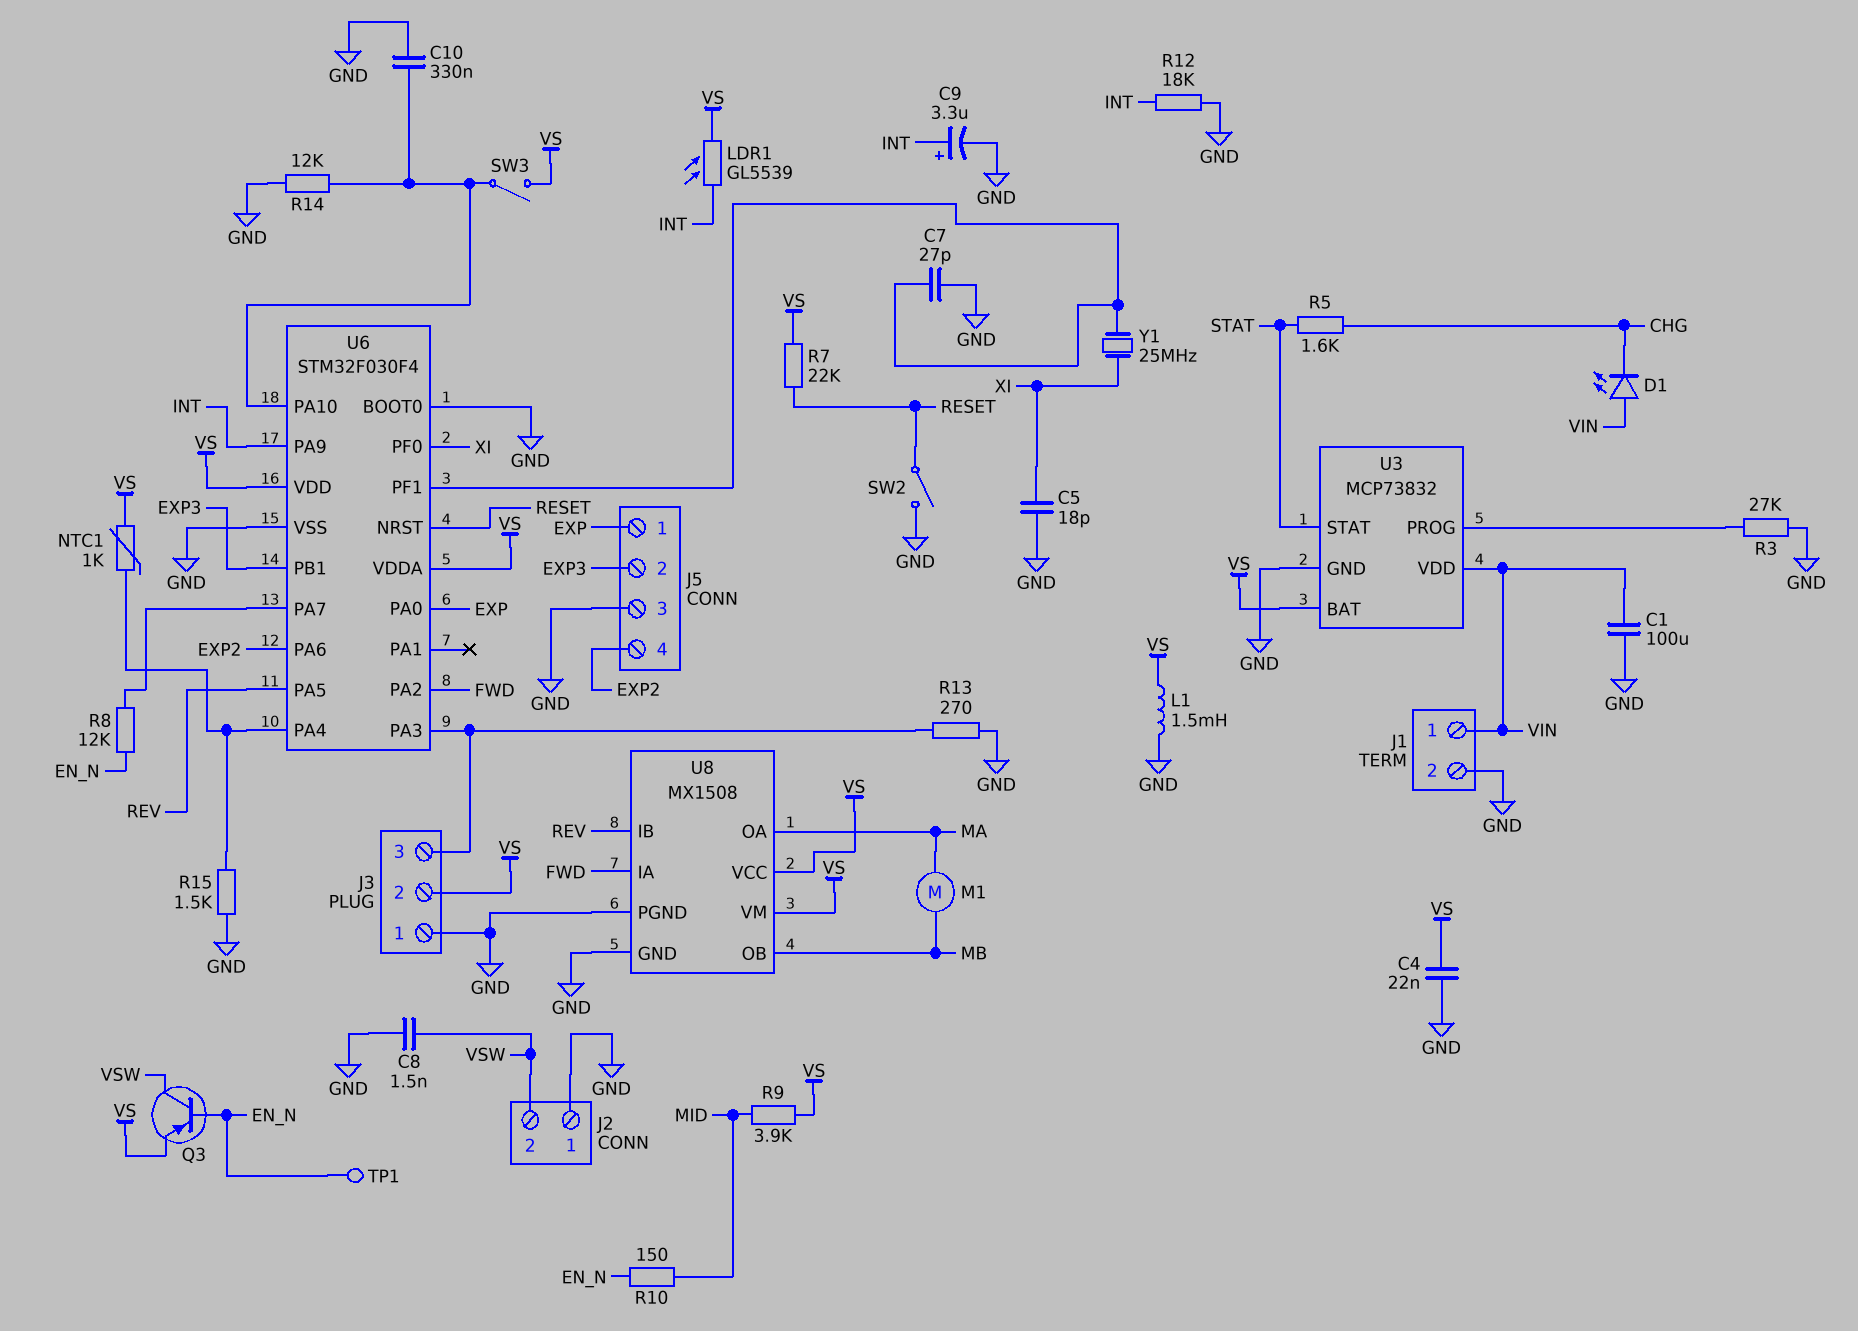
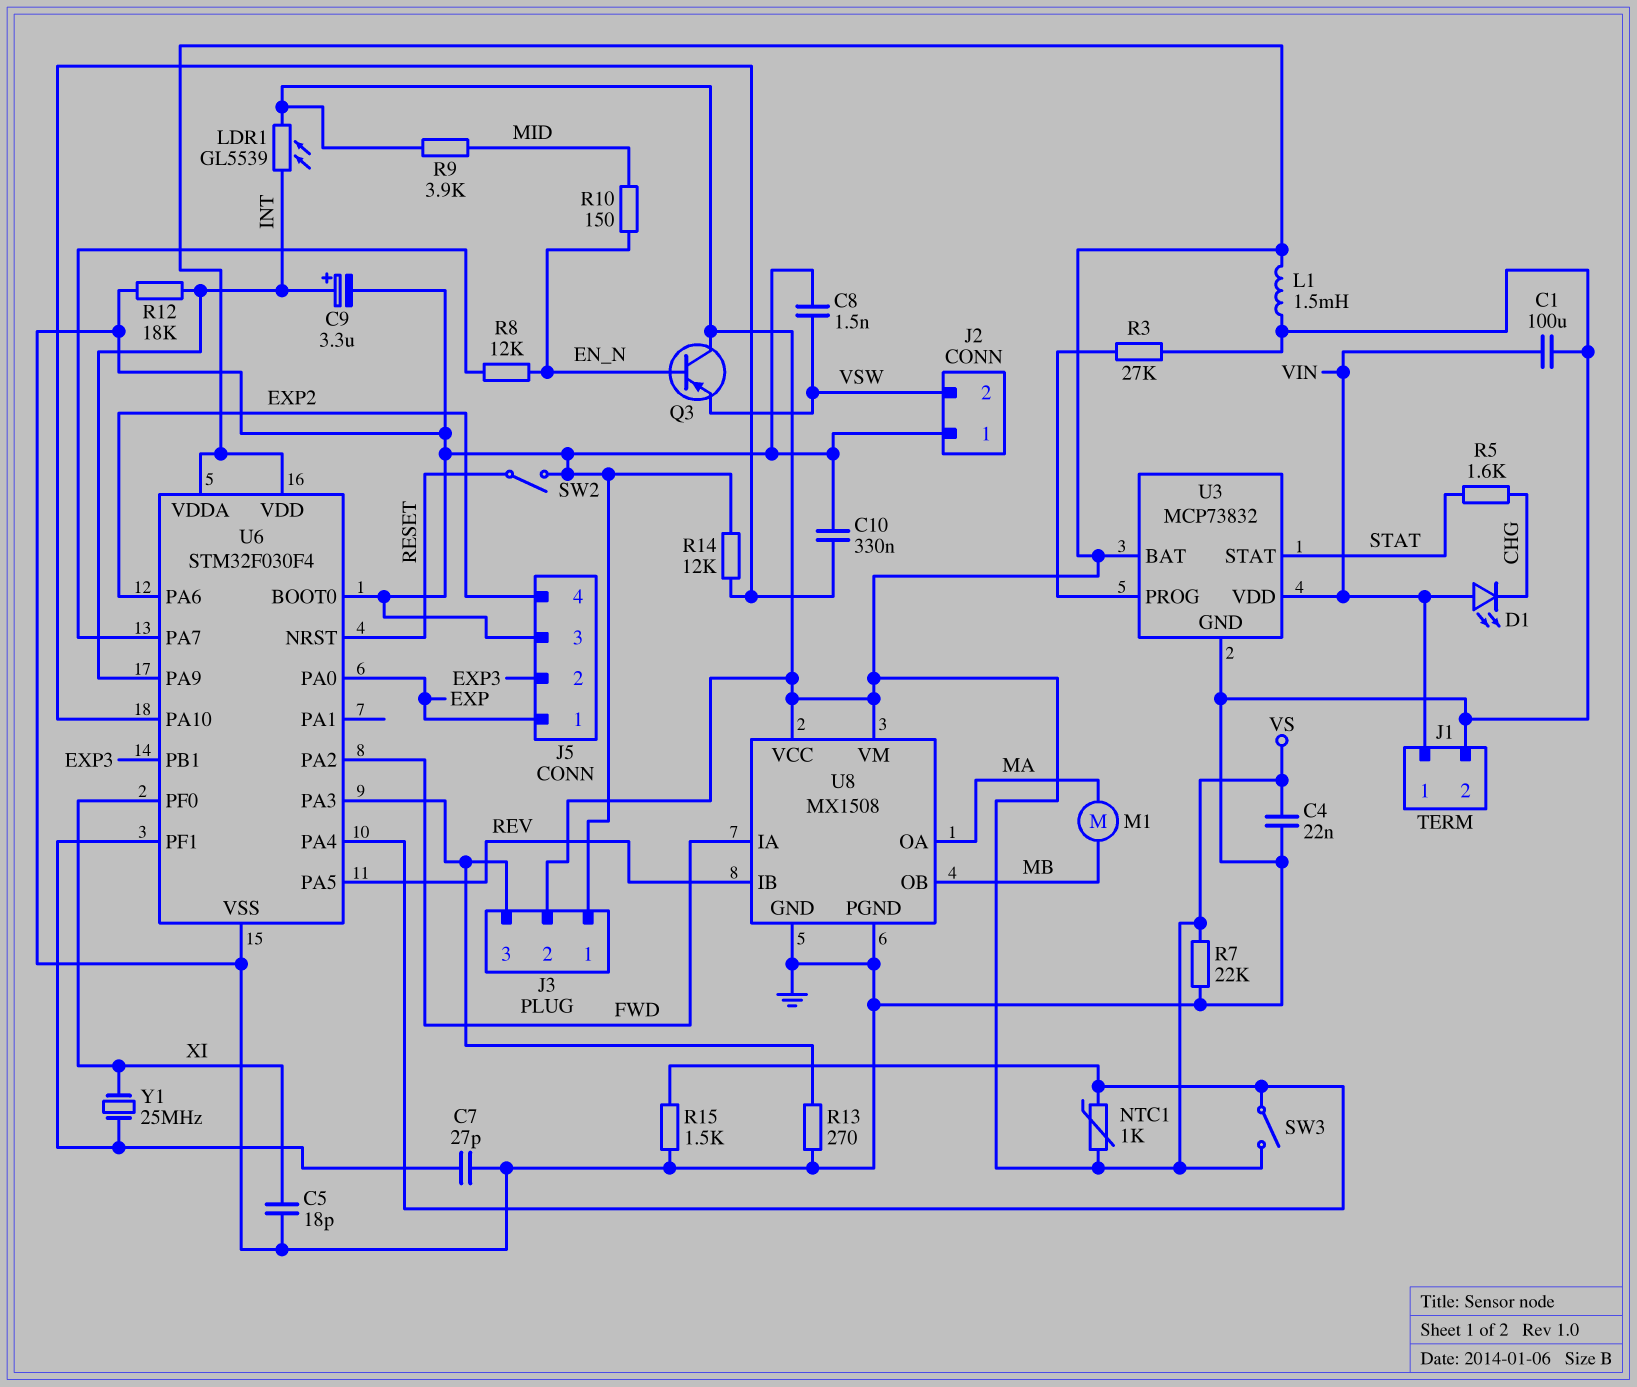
Q3: PNP (B EN_N, C VSW, E VS) -> PNP (B EN_N, C VS, E VSW)
R7: 22k (RESET, VS) -> 22k (GND, VS)
SW3: switch (U6/PA10, VS) -> switch (U6/PA4, VS)
TP1: test point (EN_N) -> none

